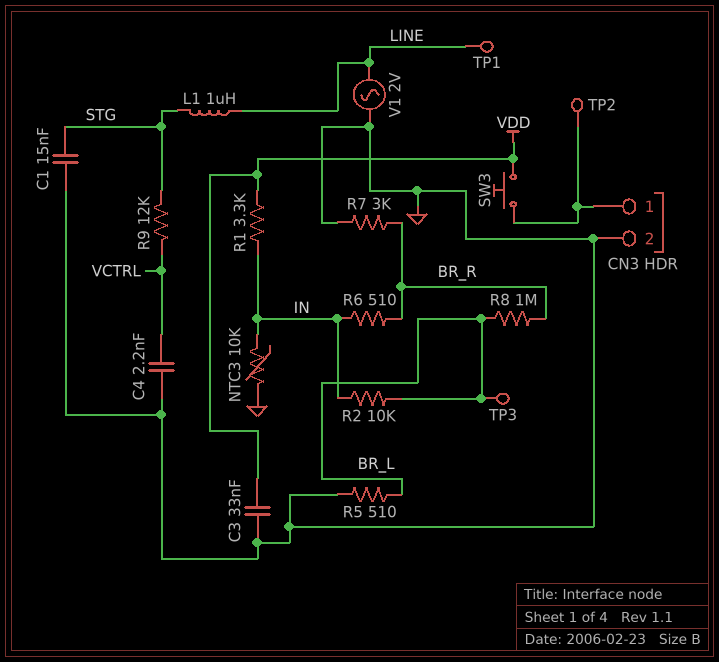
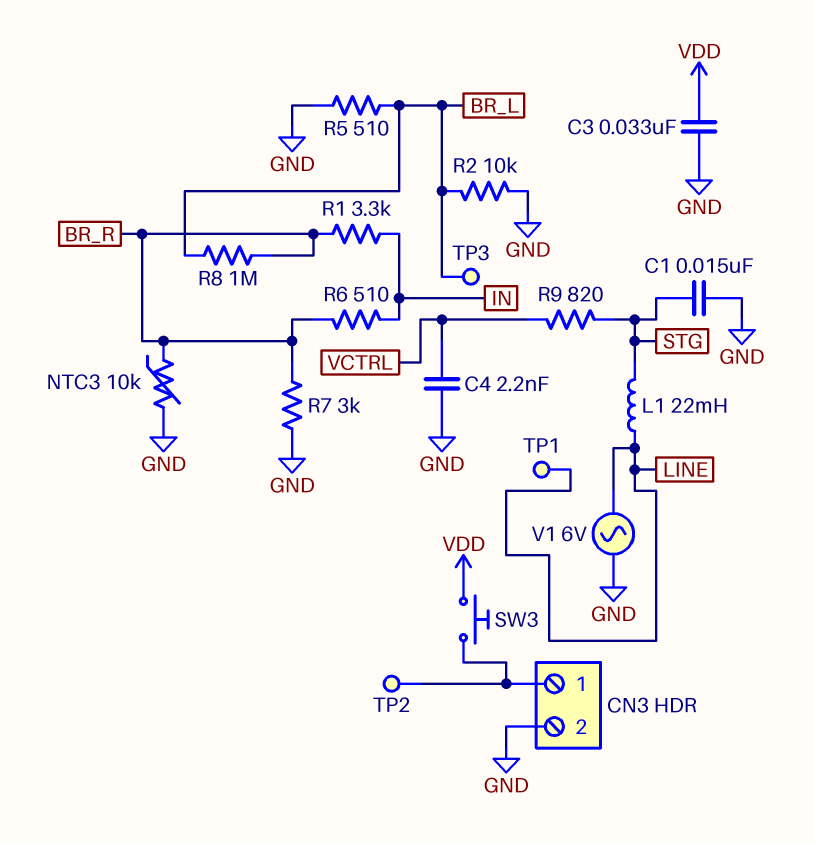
L1: 1uH (LINE, STG) -> 22mH (LINE, STG)
NTC3: 10k (GND, IN) -> 10k (BR_R, GND)
R1: 3.3k (IN, VDD) -> 3.3k (BR_R, IN)
R2: 10k (BR_L, IN) -> 10k (BR_L, GND)
R9: 12k (STG, VCTRL) -> 820 (STG, VCTRL)
V1: AC 2V (GND, LINE) -> AC 6V (GND, LINE)

